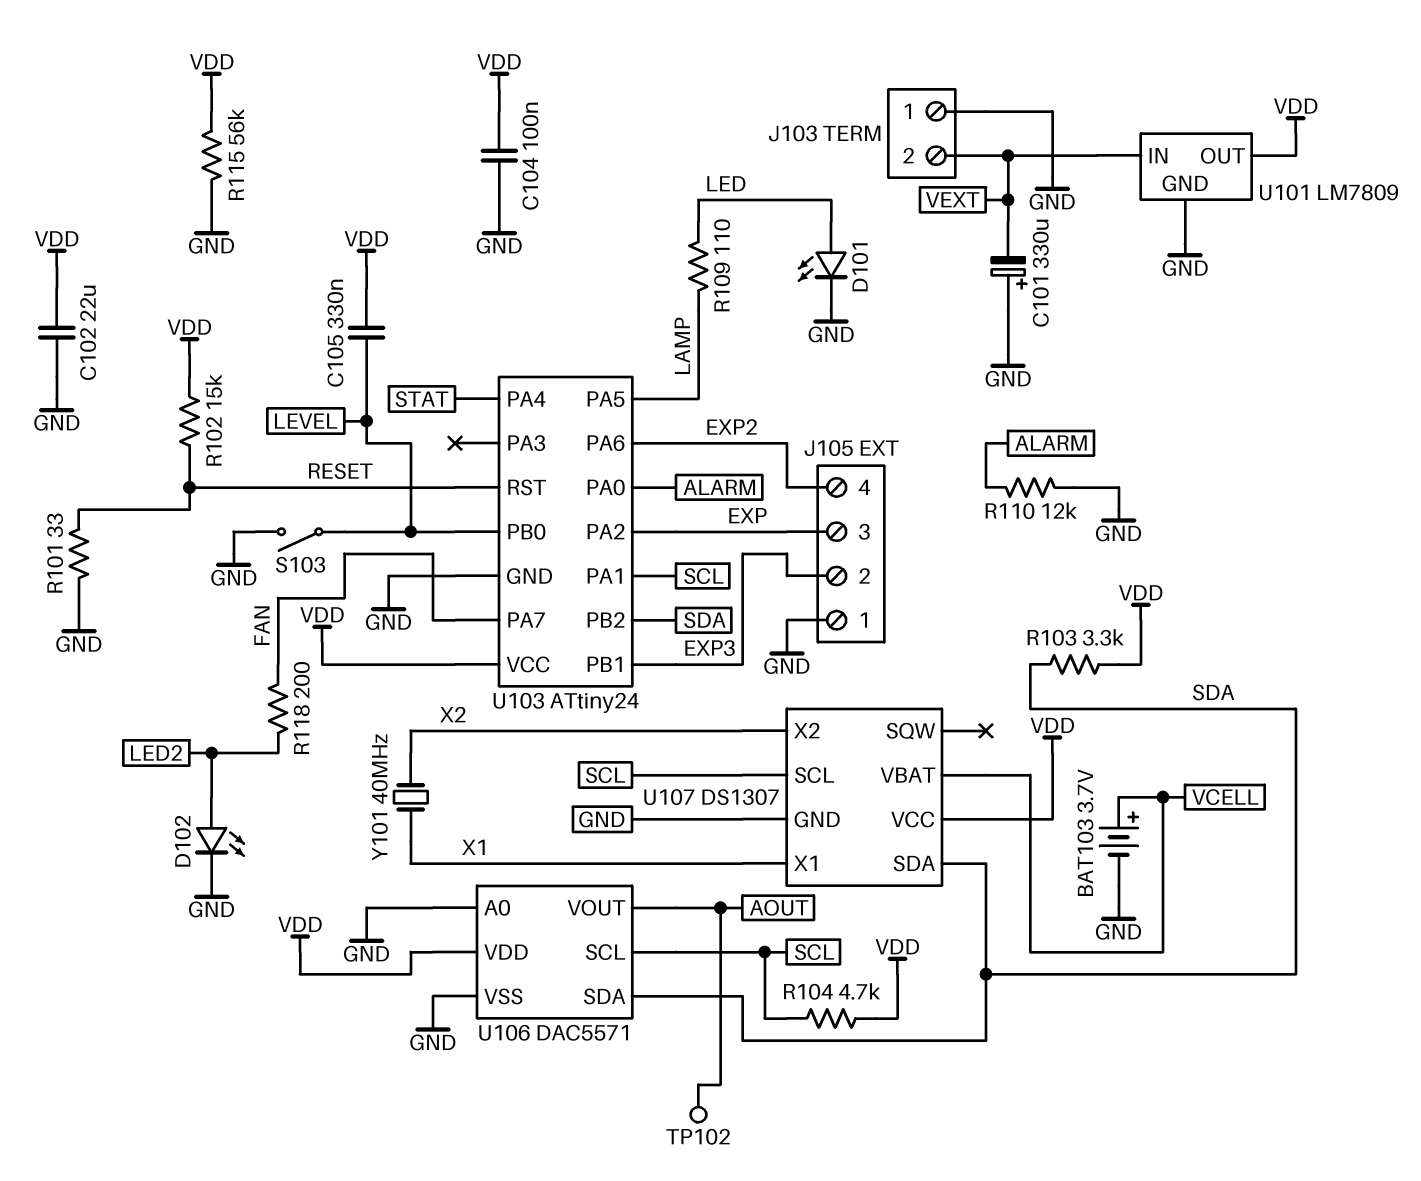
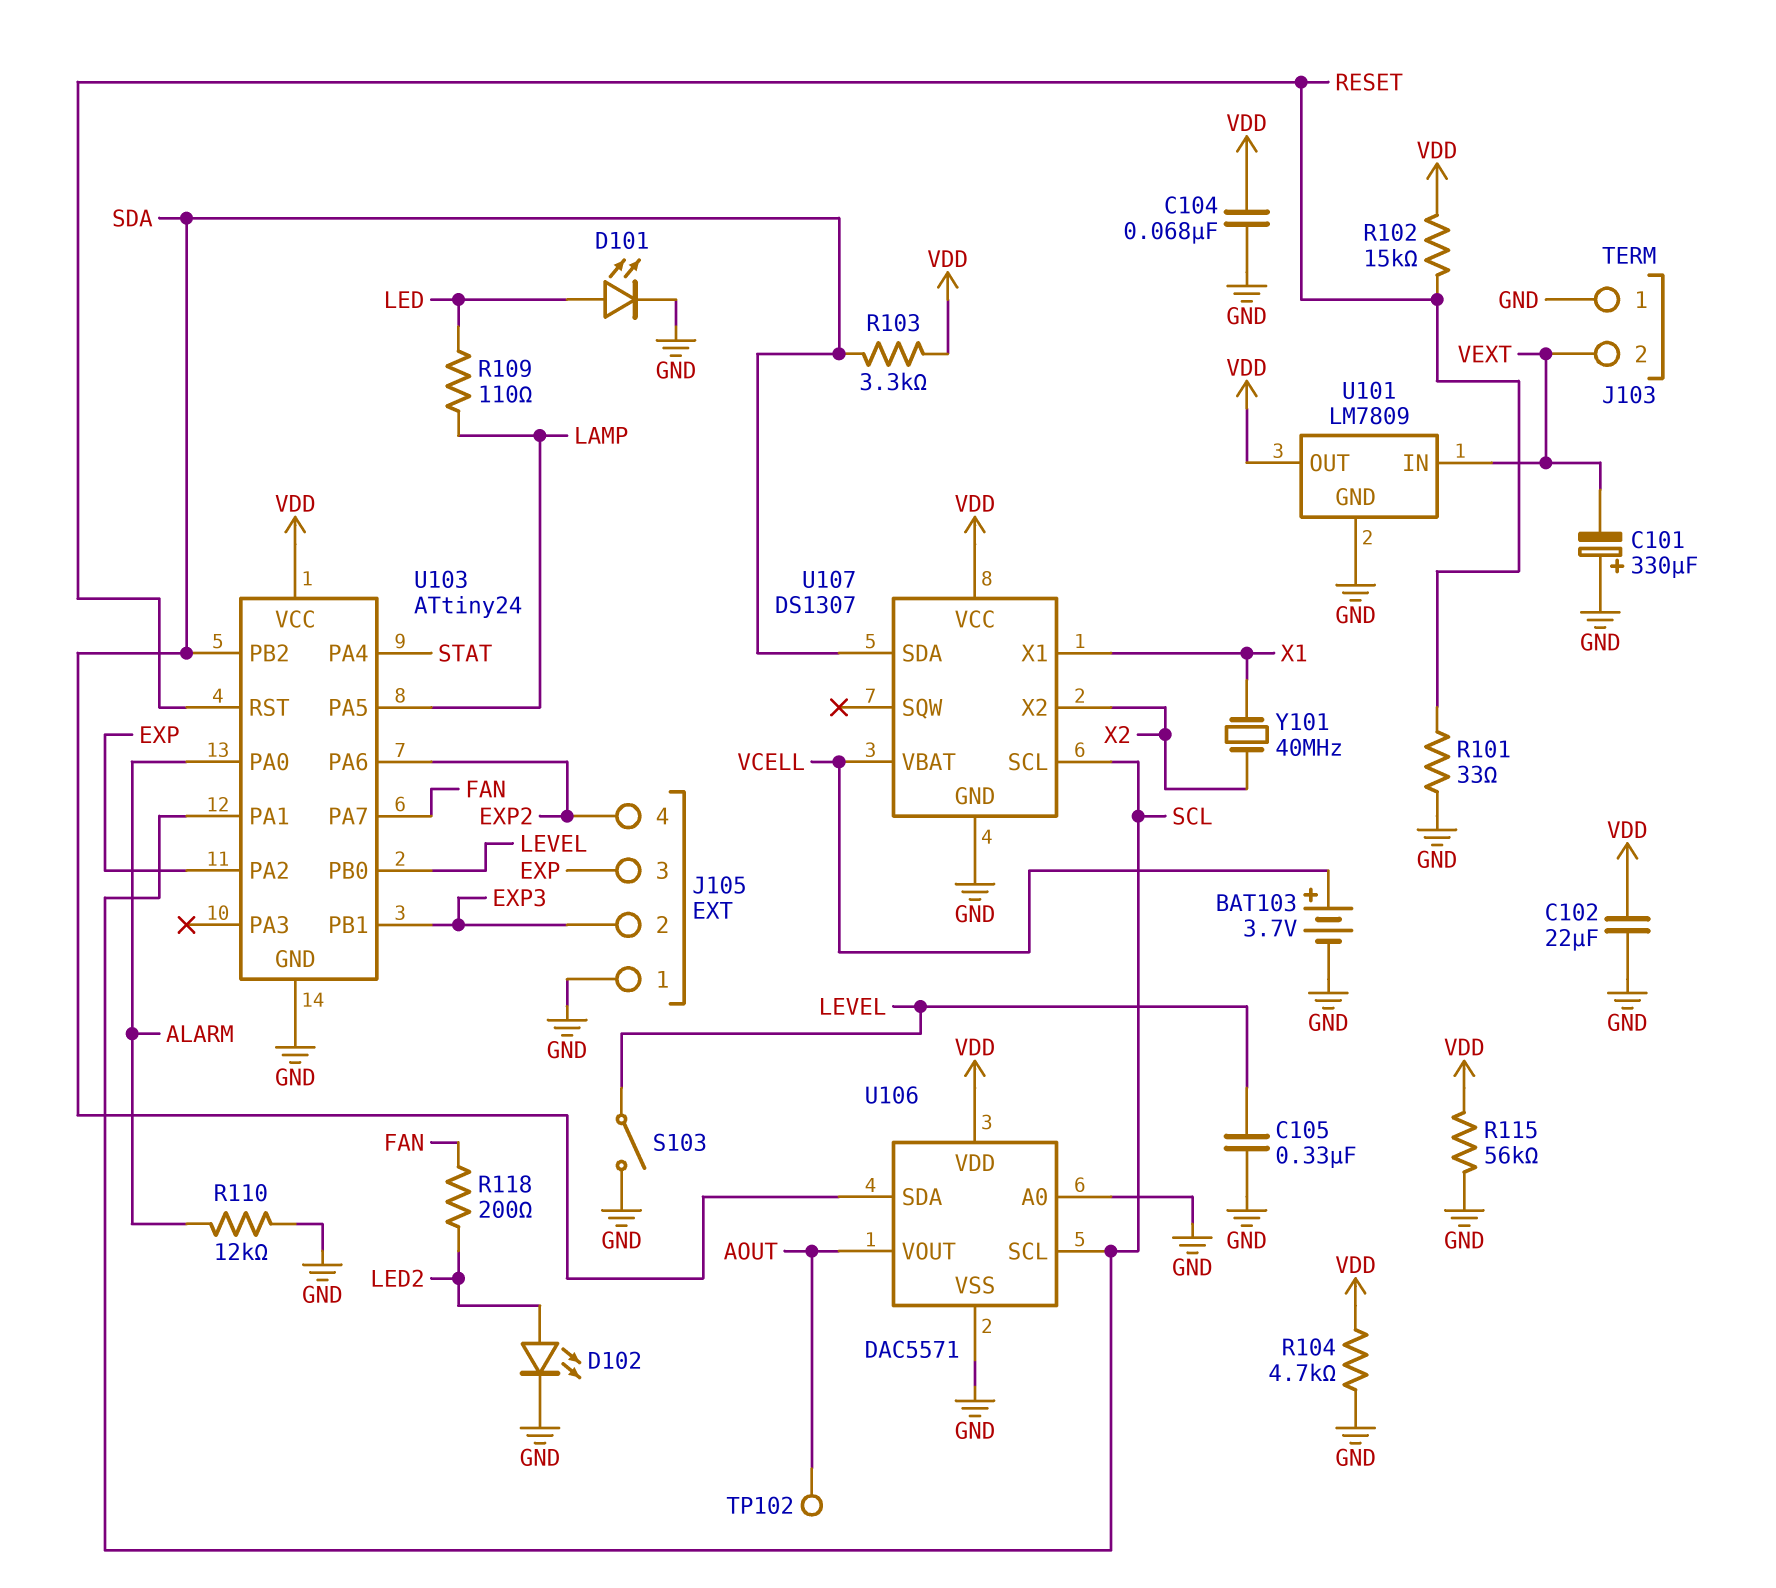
C104: 100nF (GND, VDD) -> 68nF (GND, VDD)
C105: 330nF (LEVEL, VDD) -> 330nF (GND, LEVEL)
R104: 4.7k (SCL, VDD) -> 4.7k (GND, VDD)

